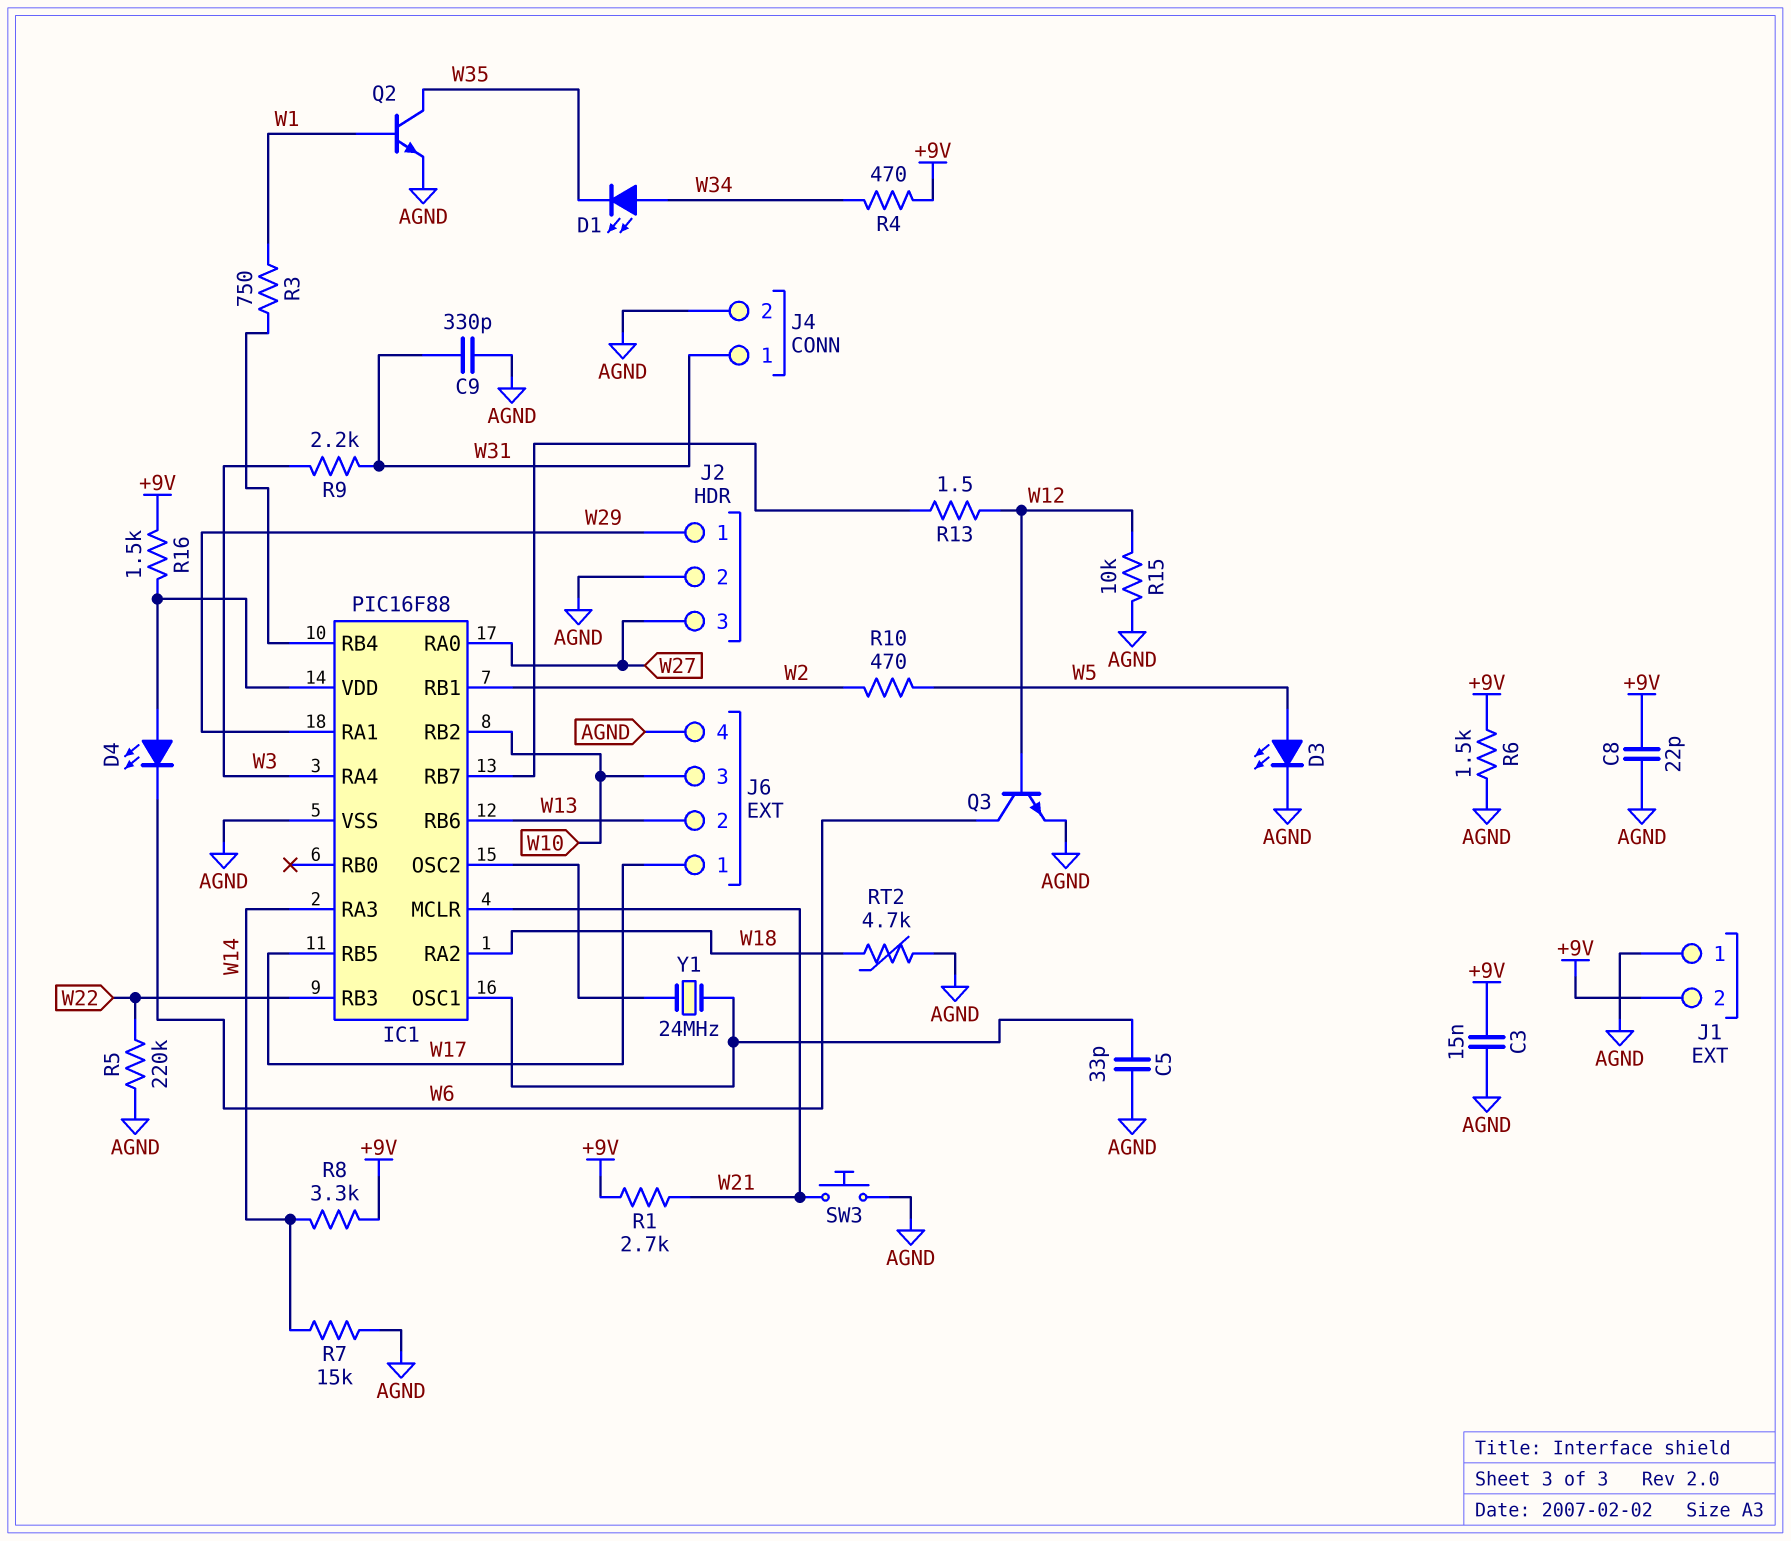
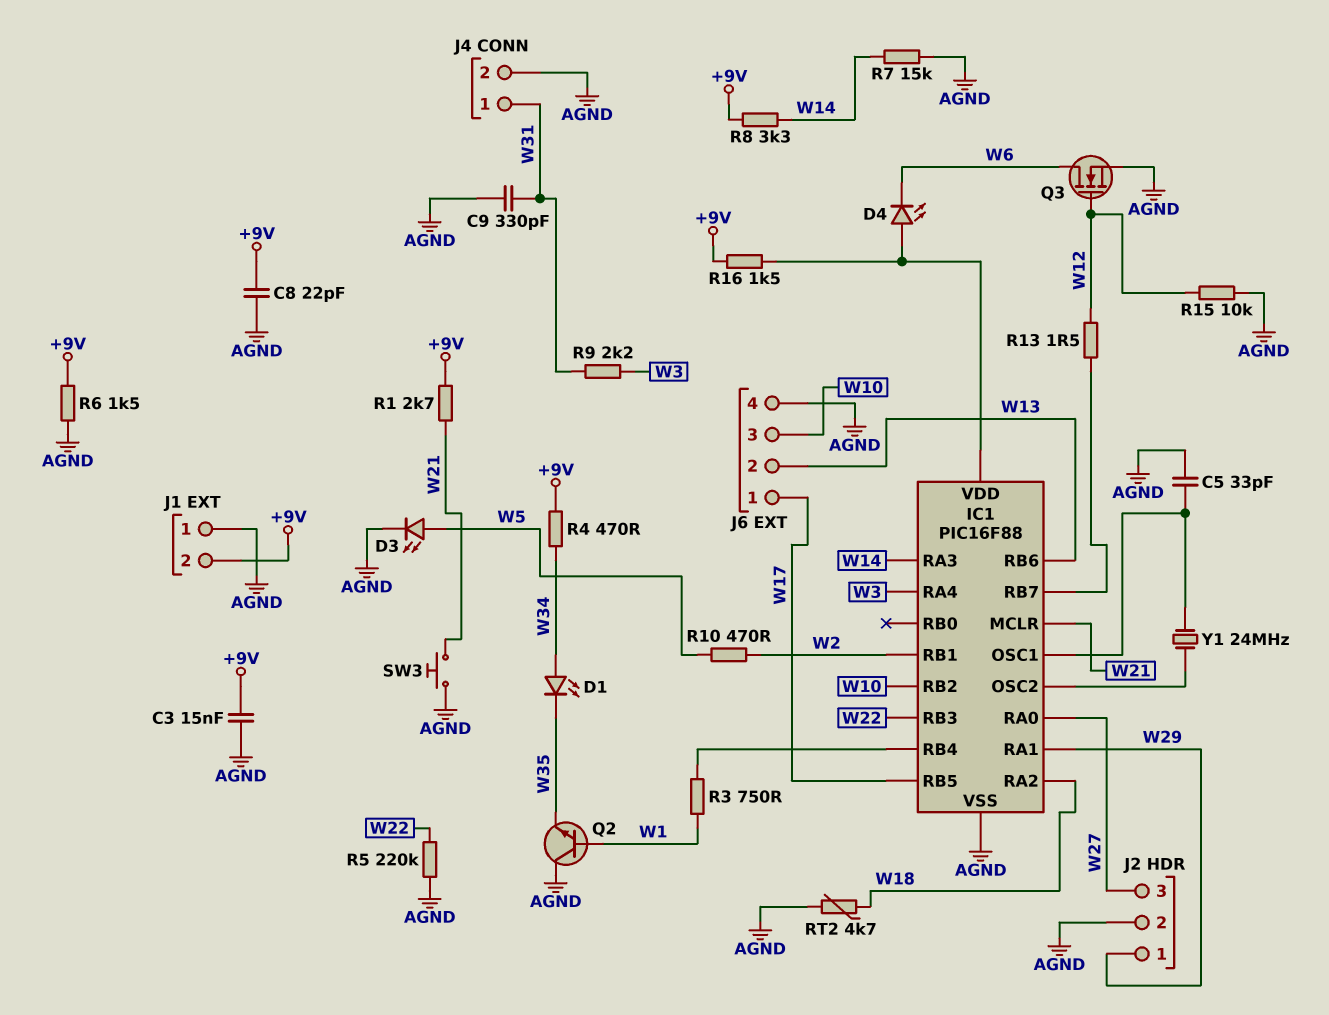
Q2: NPN (B W1, C W35, E AGND) -> NPN (B W1, C AGND, E W35)
Q3: NPN (B W12, C W6, E AGND) -> NMOS (G W12, D W6, S AGND)

